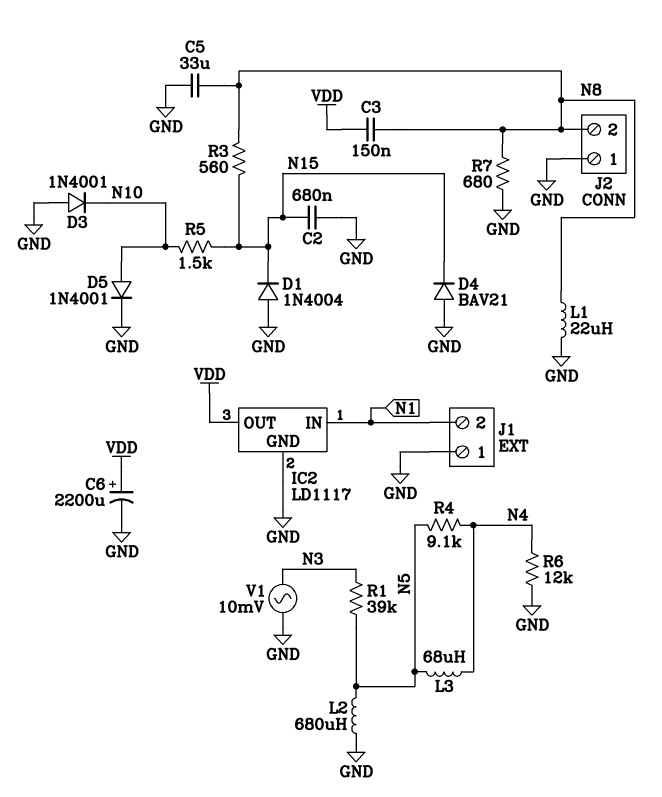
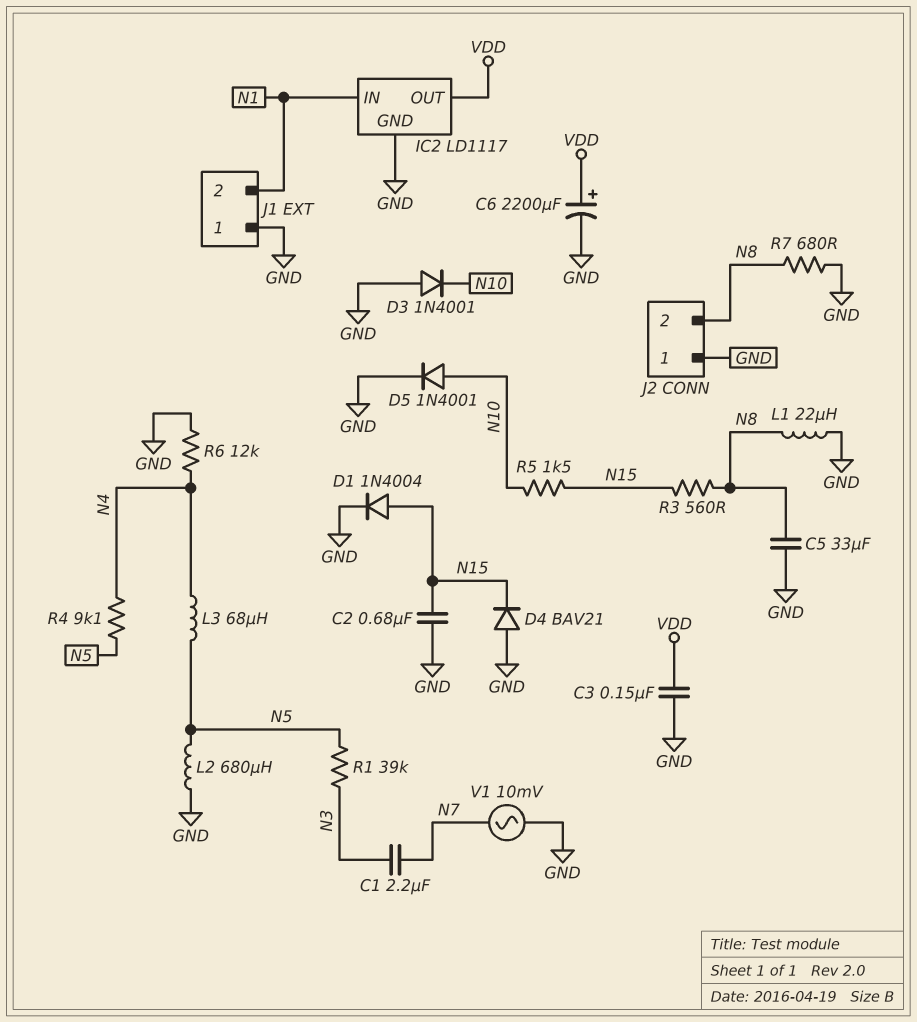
C1: none -> 2.2uF (N3, N7)
C3: 150nF (N8, VDD) -> 150nF (GND, VDD)
D1: diode 1N4004 (A GND, K N15) -> diode 1N4004 (A N15, K GND)
V1: AC 10mV (GND, N3) -> AC 10mV (GND, N7)

